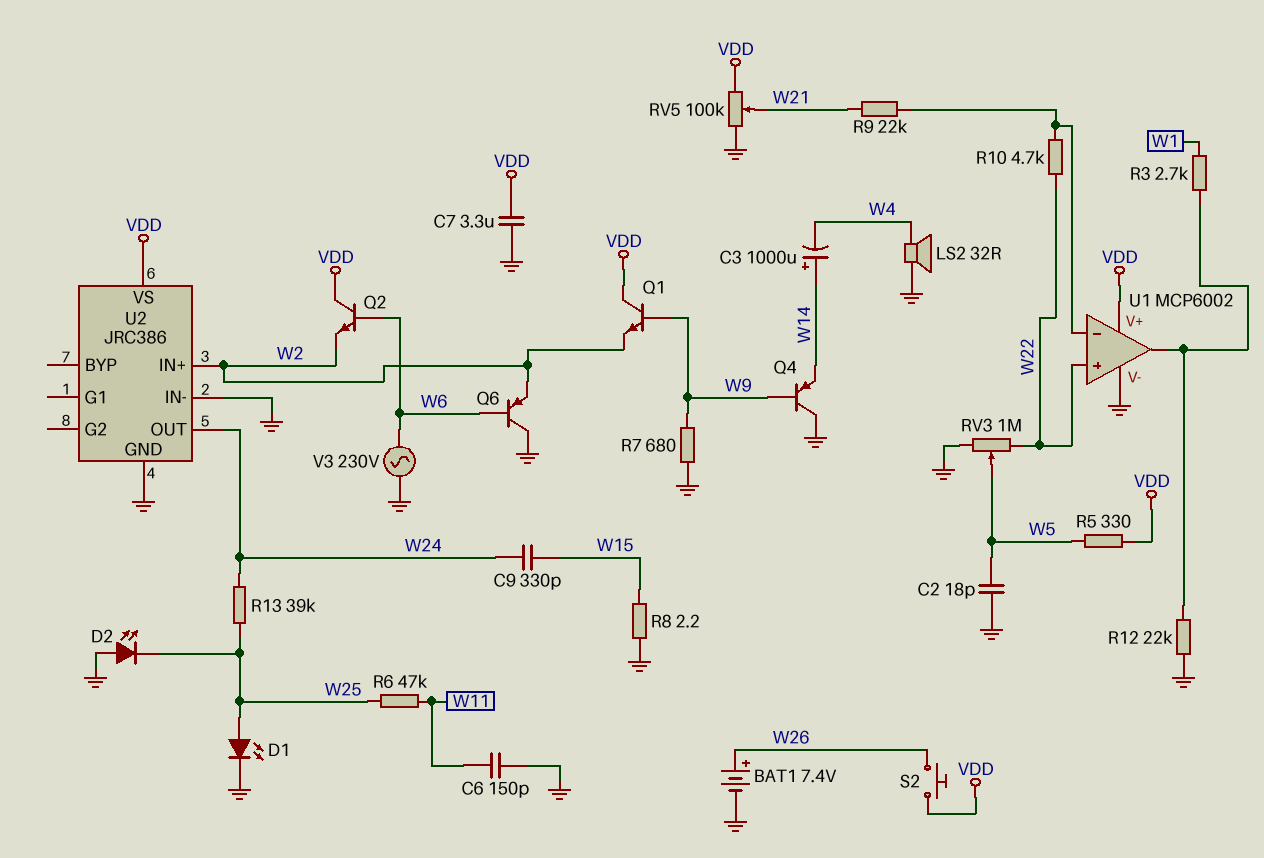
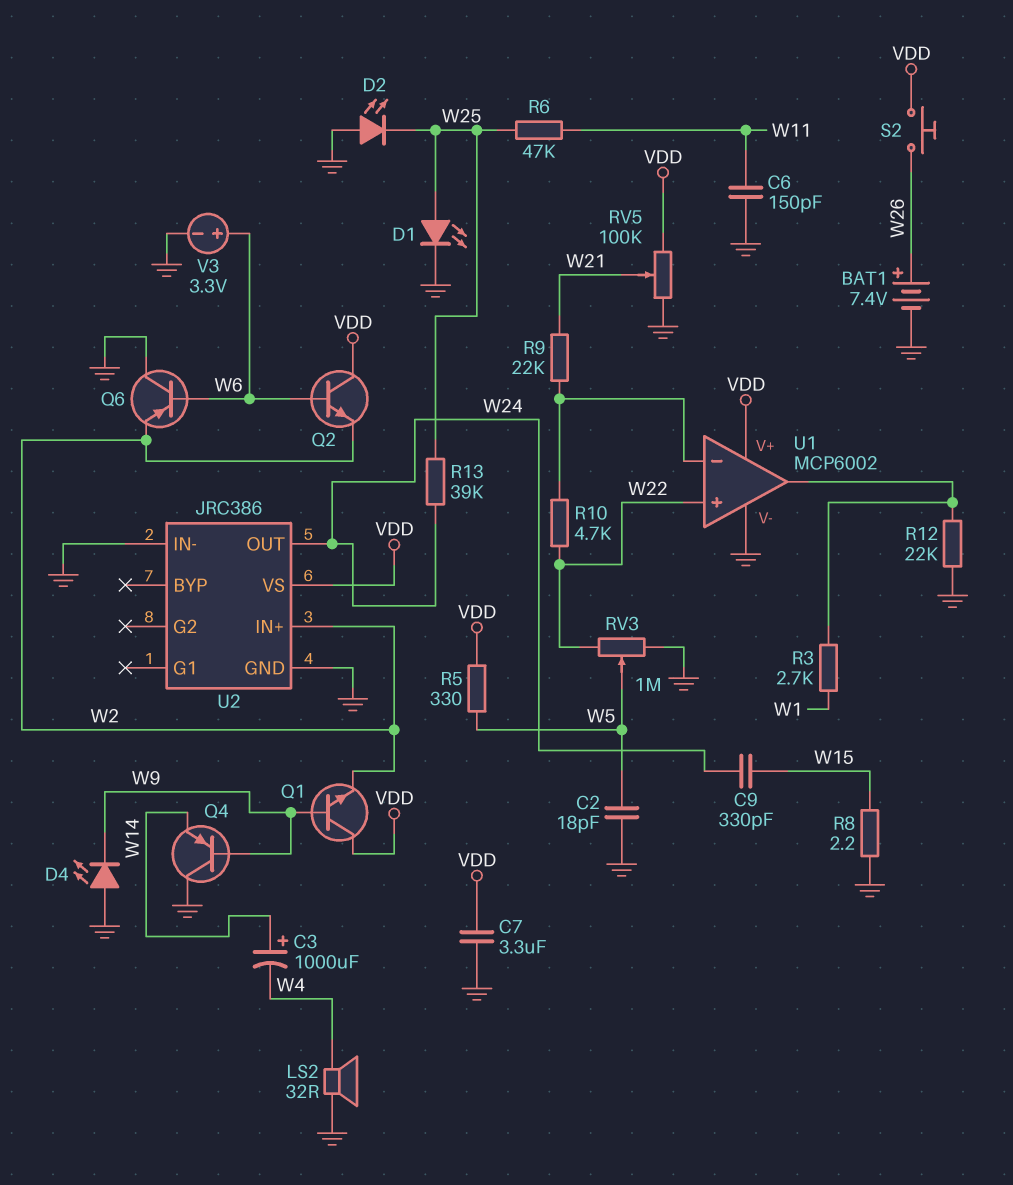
D4: none -> LED (A GND, K W9)
R7: 680 (GND, W9) -> none
V3: AC 230V (GND, W6) -> 3.3V (plus W6, minus GND)

